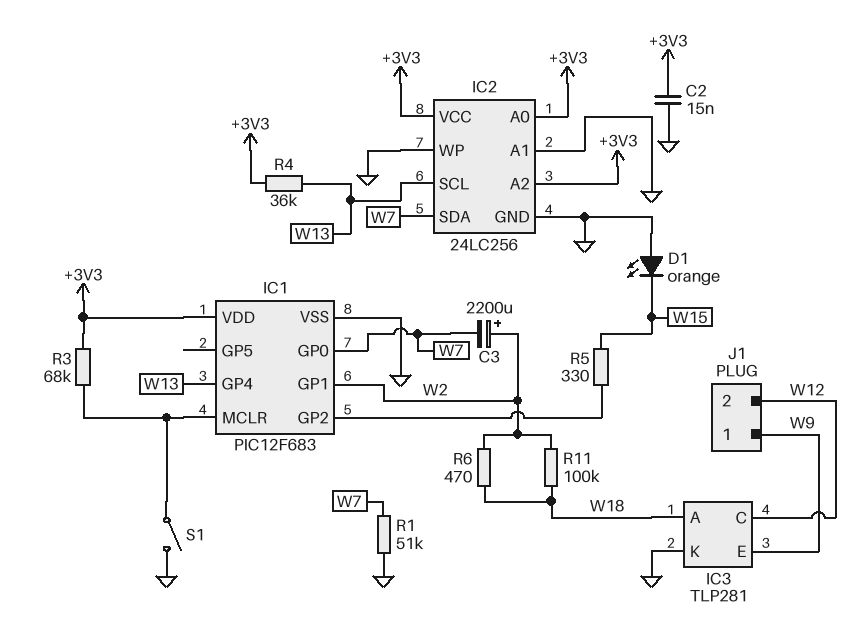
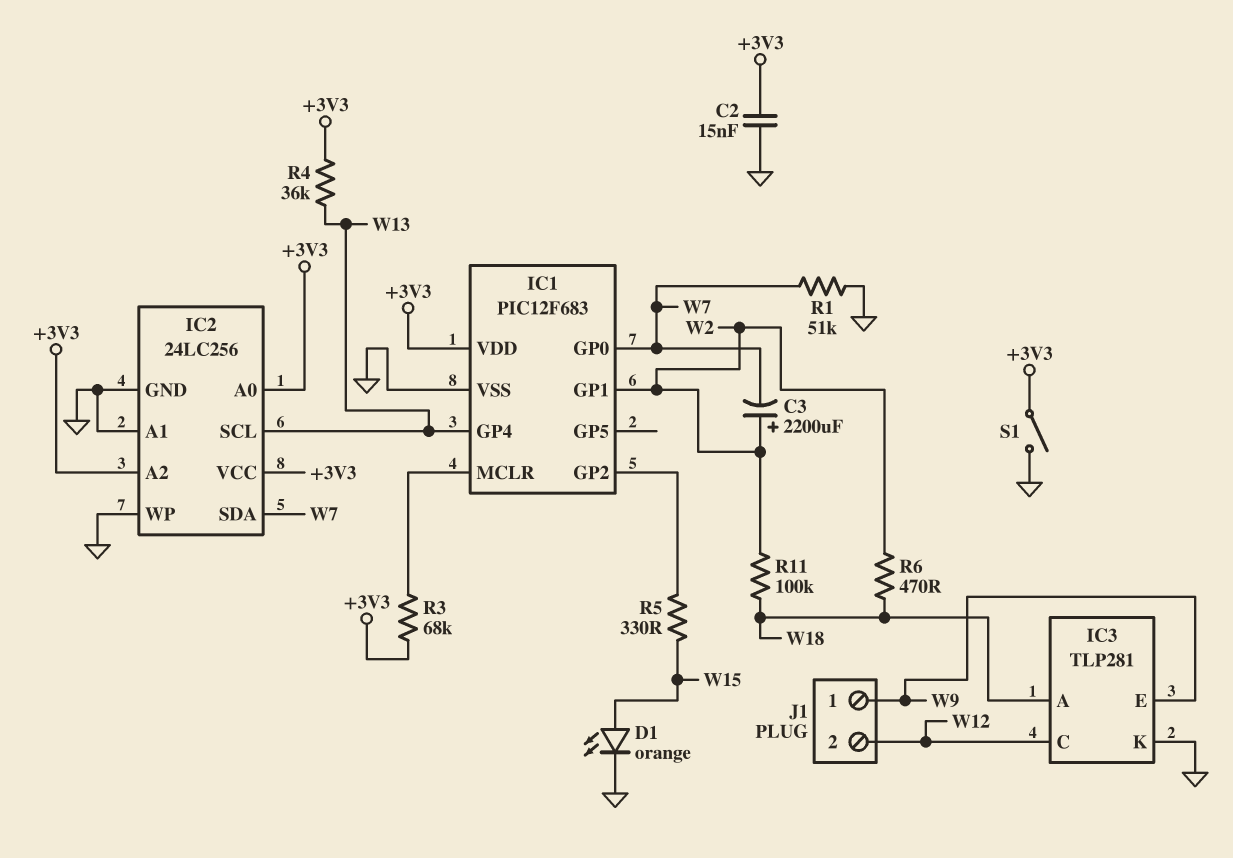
D1: LED orange (A GND, K W15) -> LED orange (A W15, K GND)
S1: switch (GND, IC1/MCLR) -> switch (+3V3, GND)

